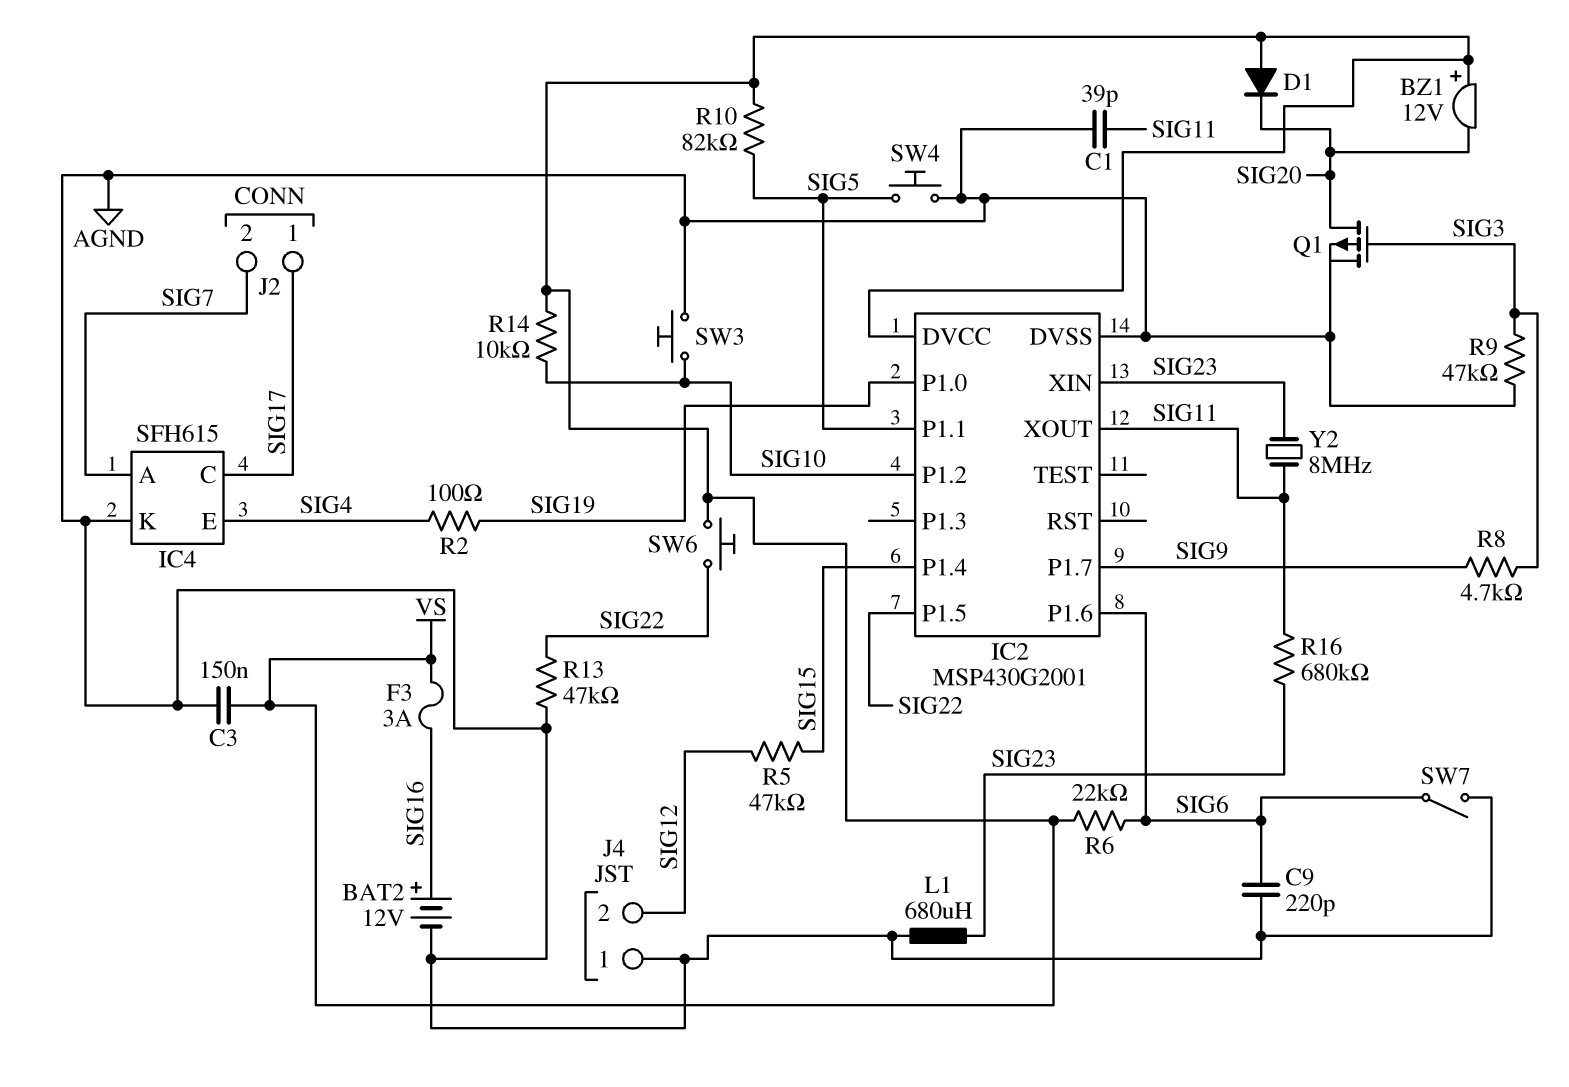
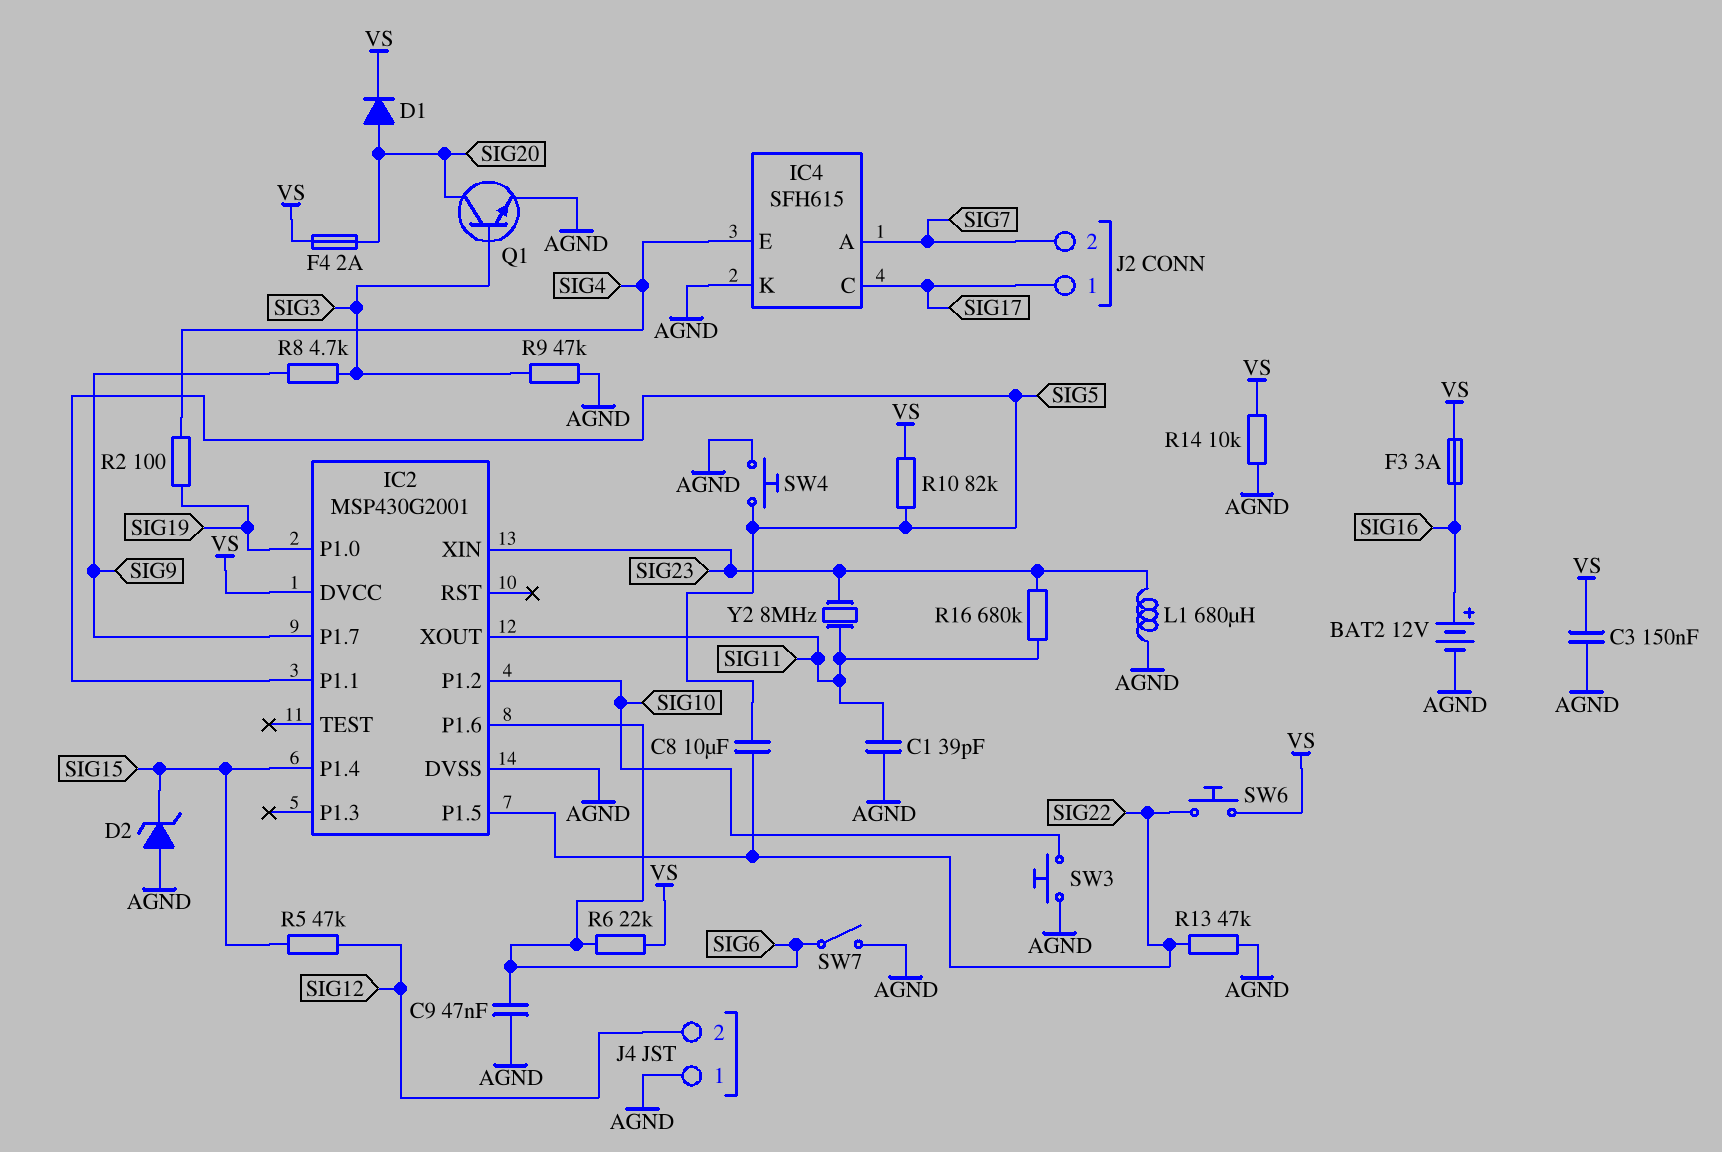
BZ1: buzzer 12V (plus VS, minus SIG20) -> none
C8: none -> 10uF (SIG5, SIG22)
C9: 220pF (AGND, SIG6) -> 47nF (AGND, SIG6)
D1: diode (A VS, K SIG20) -> diode (A SIG20, K VS)
D2: none -> zener (A AGND, K SIG15)
F4: none -> 2A (SIG20, VS)
Q1: PMOS (G SIG3, D SIG20, S AGND) -> NPN (B SIG3, C SIG20, E AGND)
R14: 10k (SIG10, VS) -> 10k (AGND, VS)

